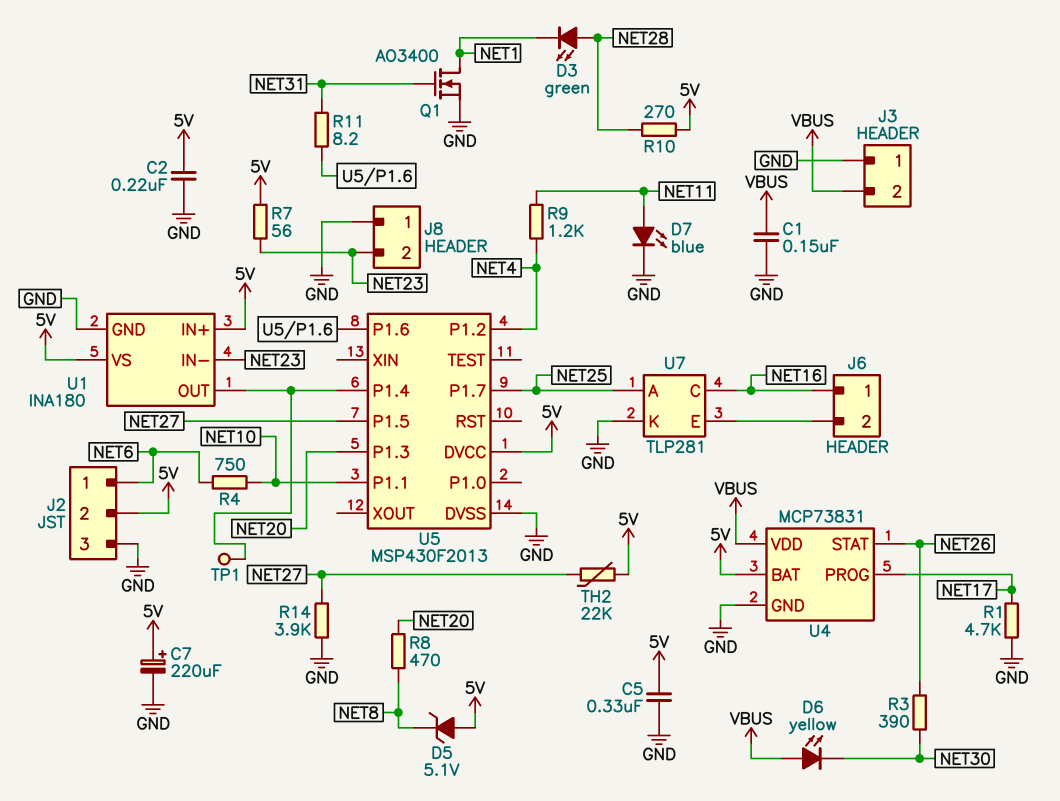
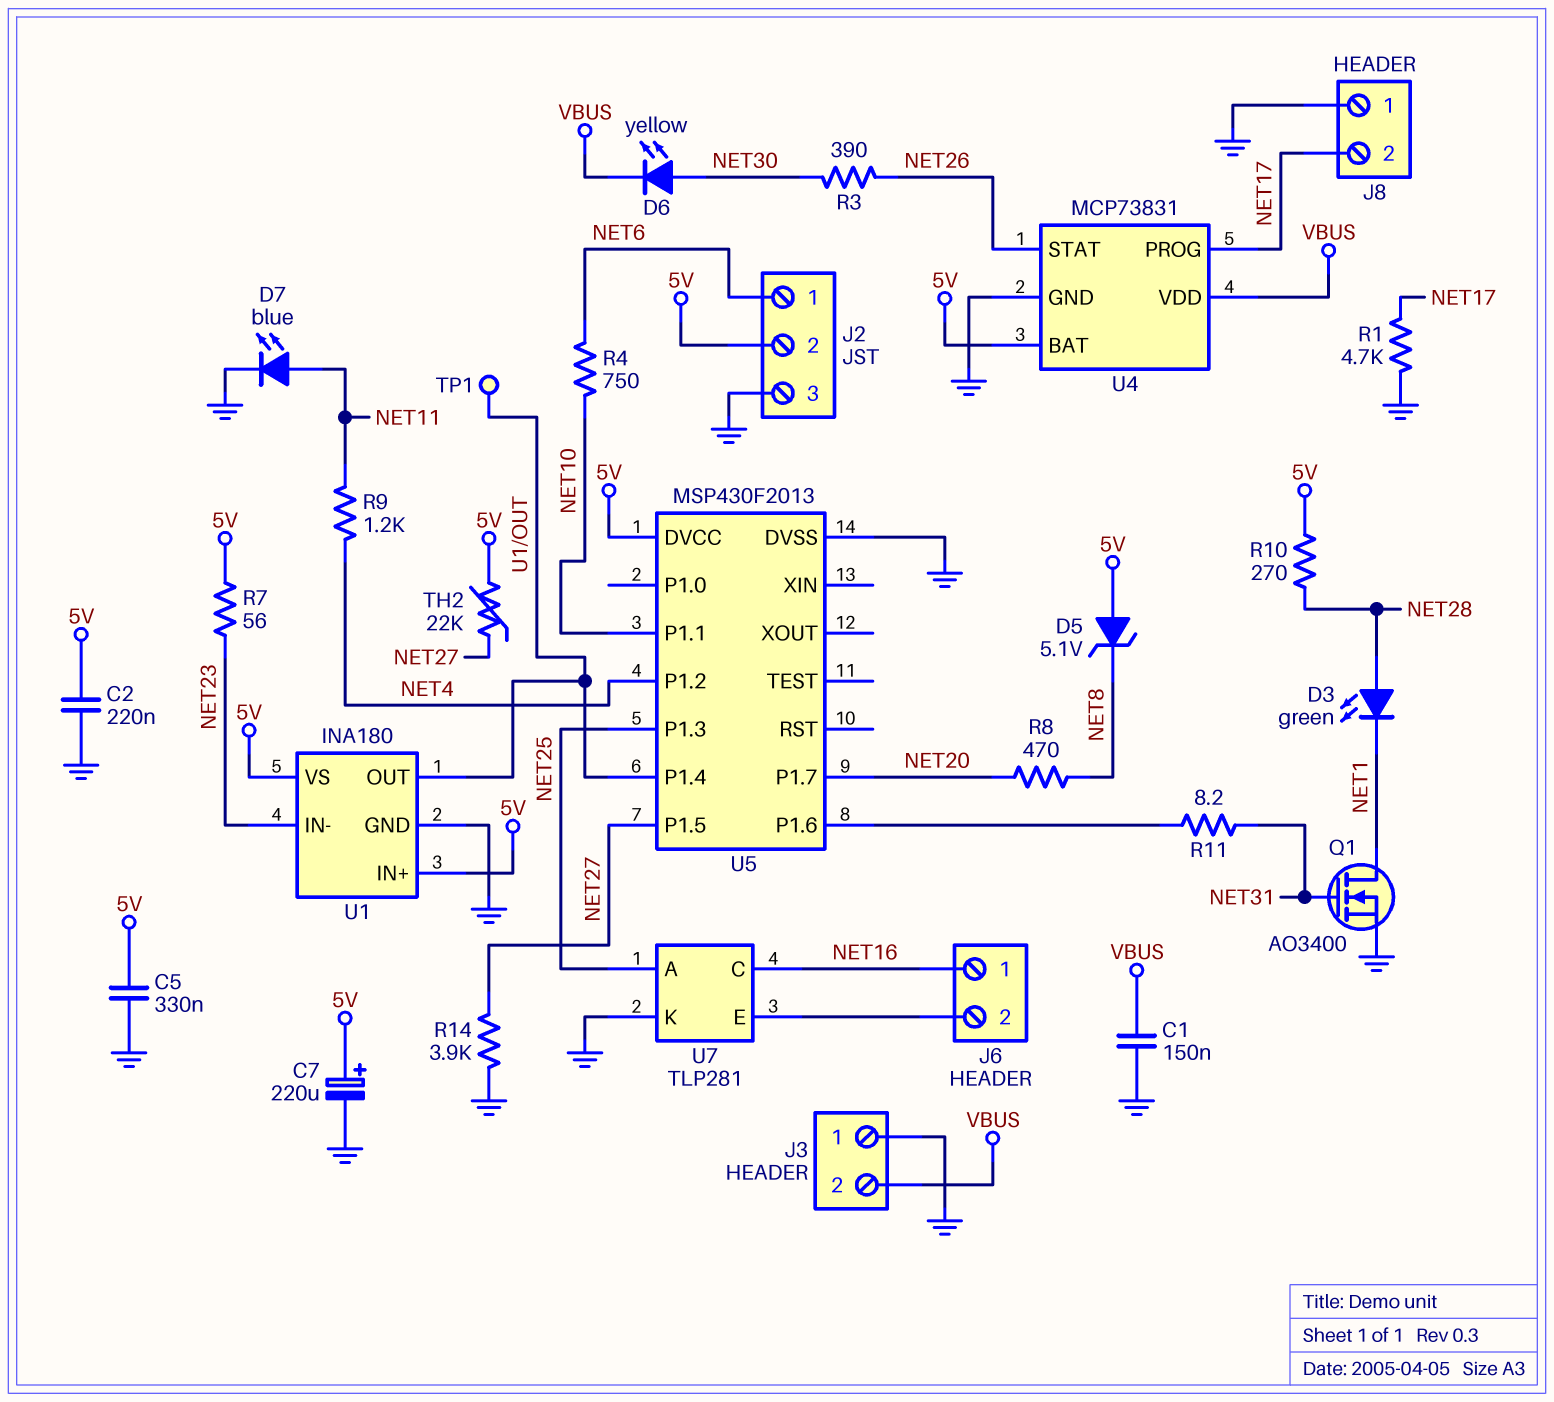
D6: LED yellow (A VBUS, K NET30) -> LED yellow (A NET30, K VBUS)
J8 pin 2: NET23 -> NET17
U5 pin P1.3: NET20 -> NET25
U5 pin P1.7: NET25 -> NET20

